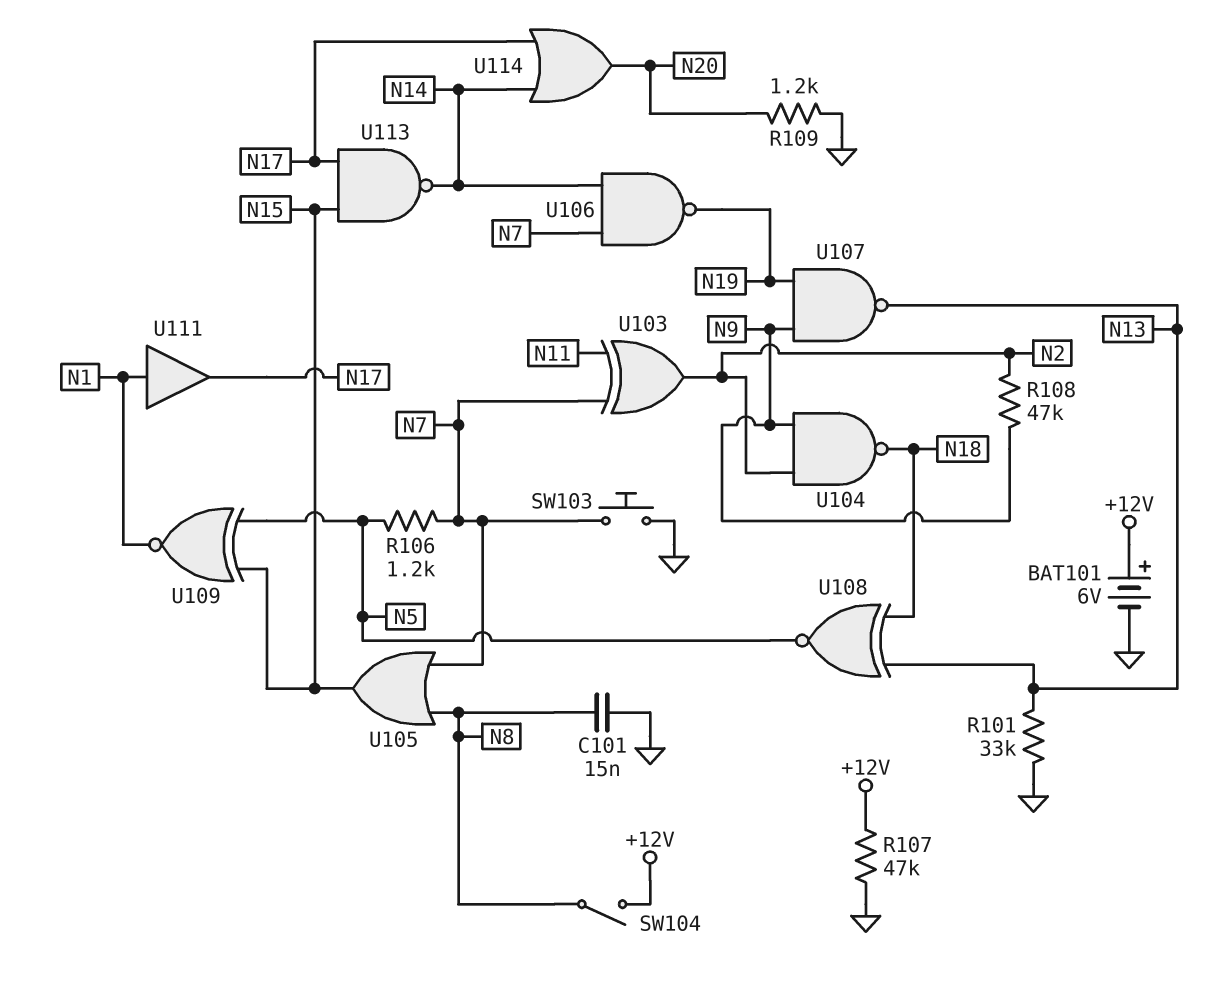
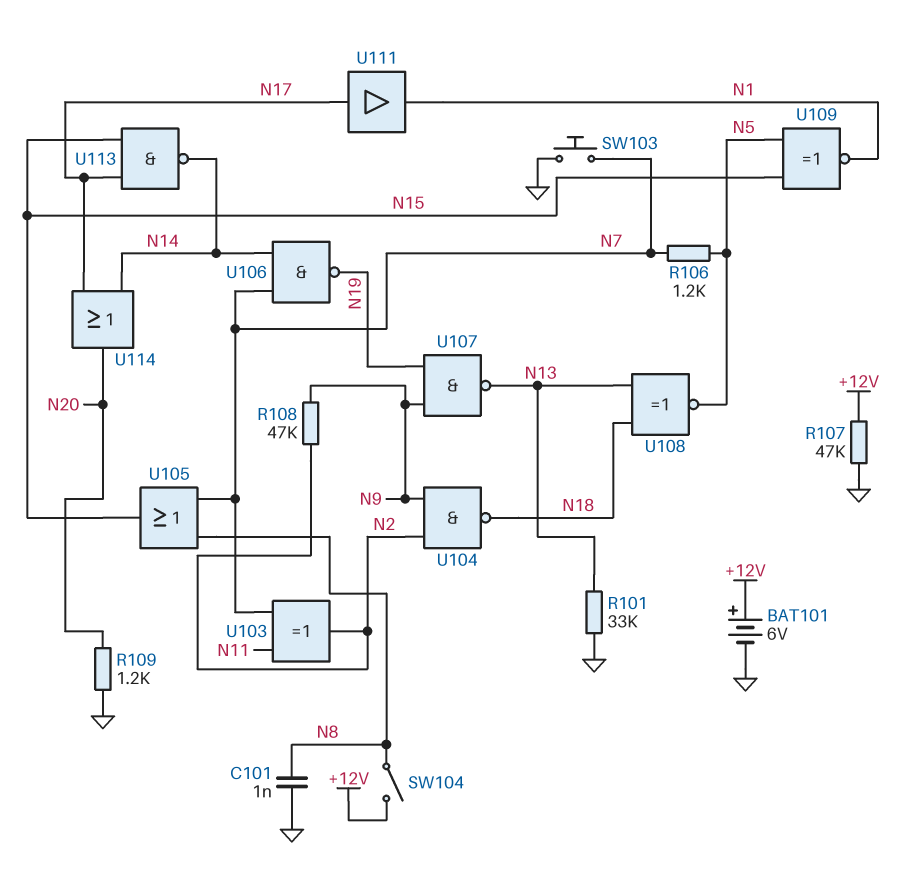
C101: 15nF (GND, N8) -> 1nF (GND, N8)
U111: buffer (in N1, out N17) -> buffer (in N17, out N1)

